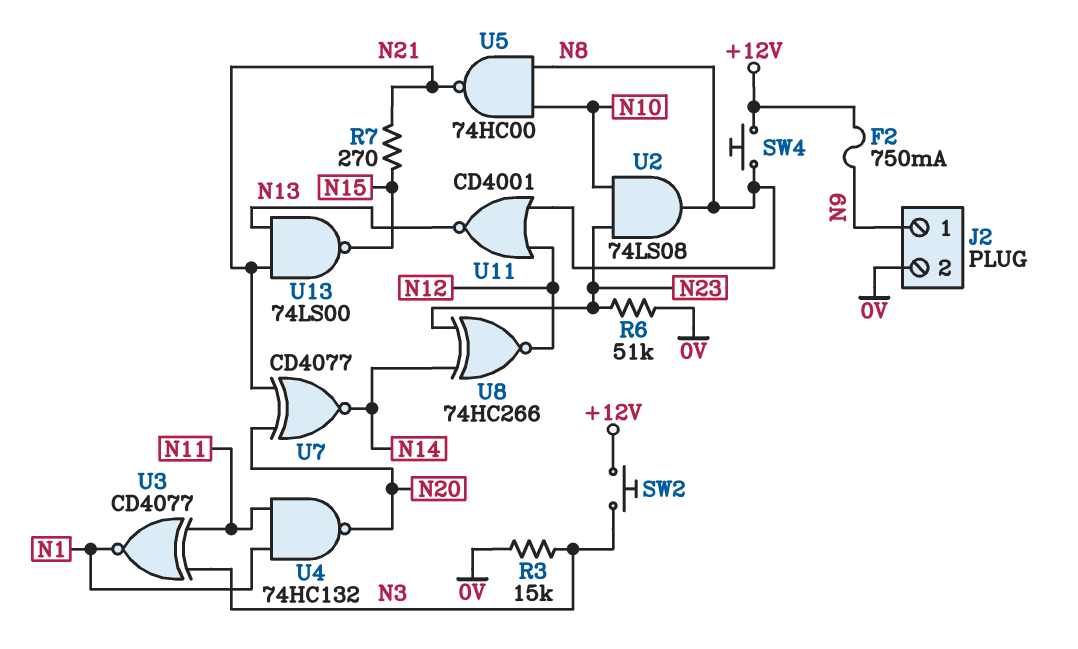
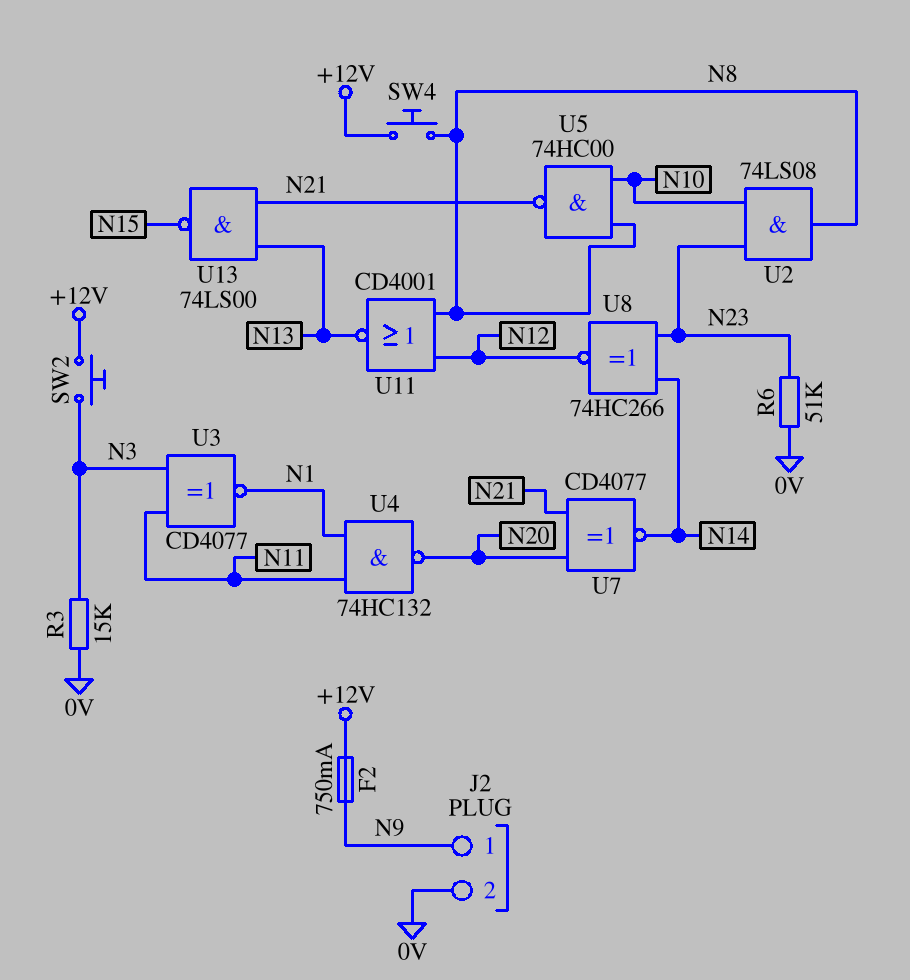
R7: 270 (N15, N21) -> none

